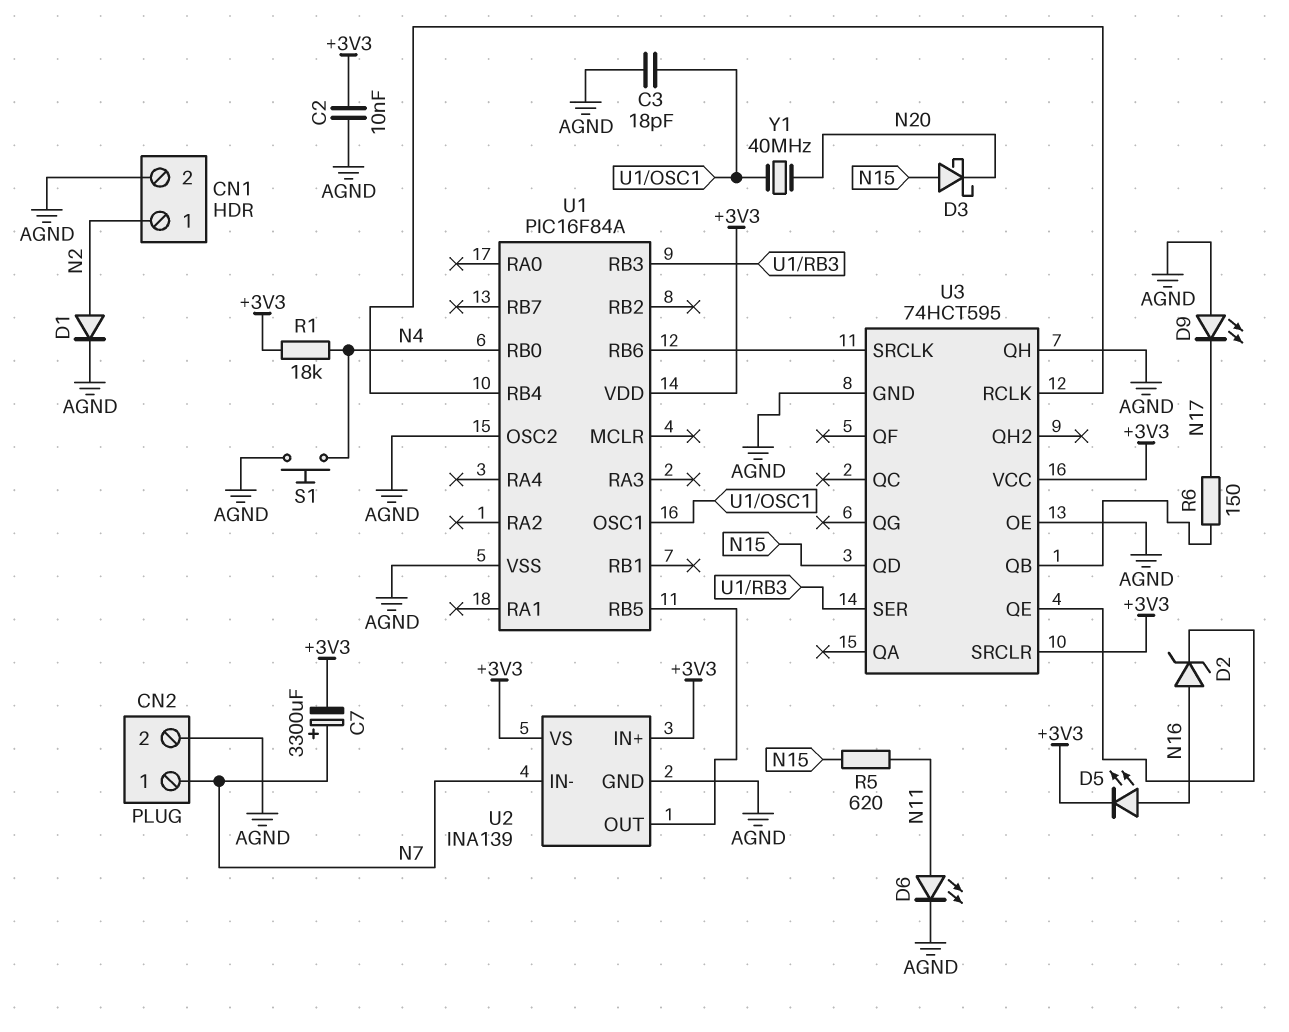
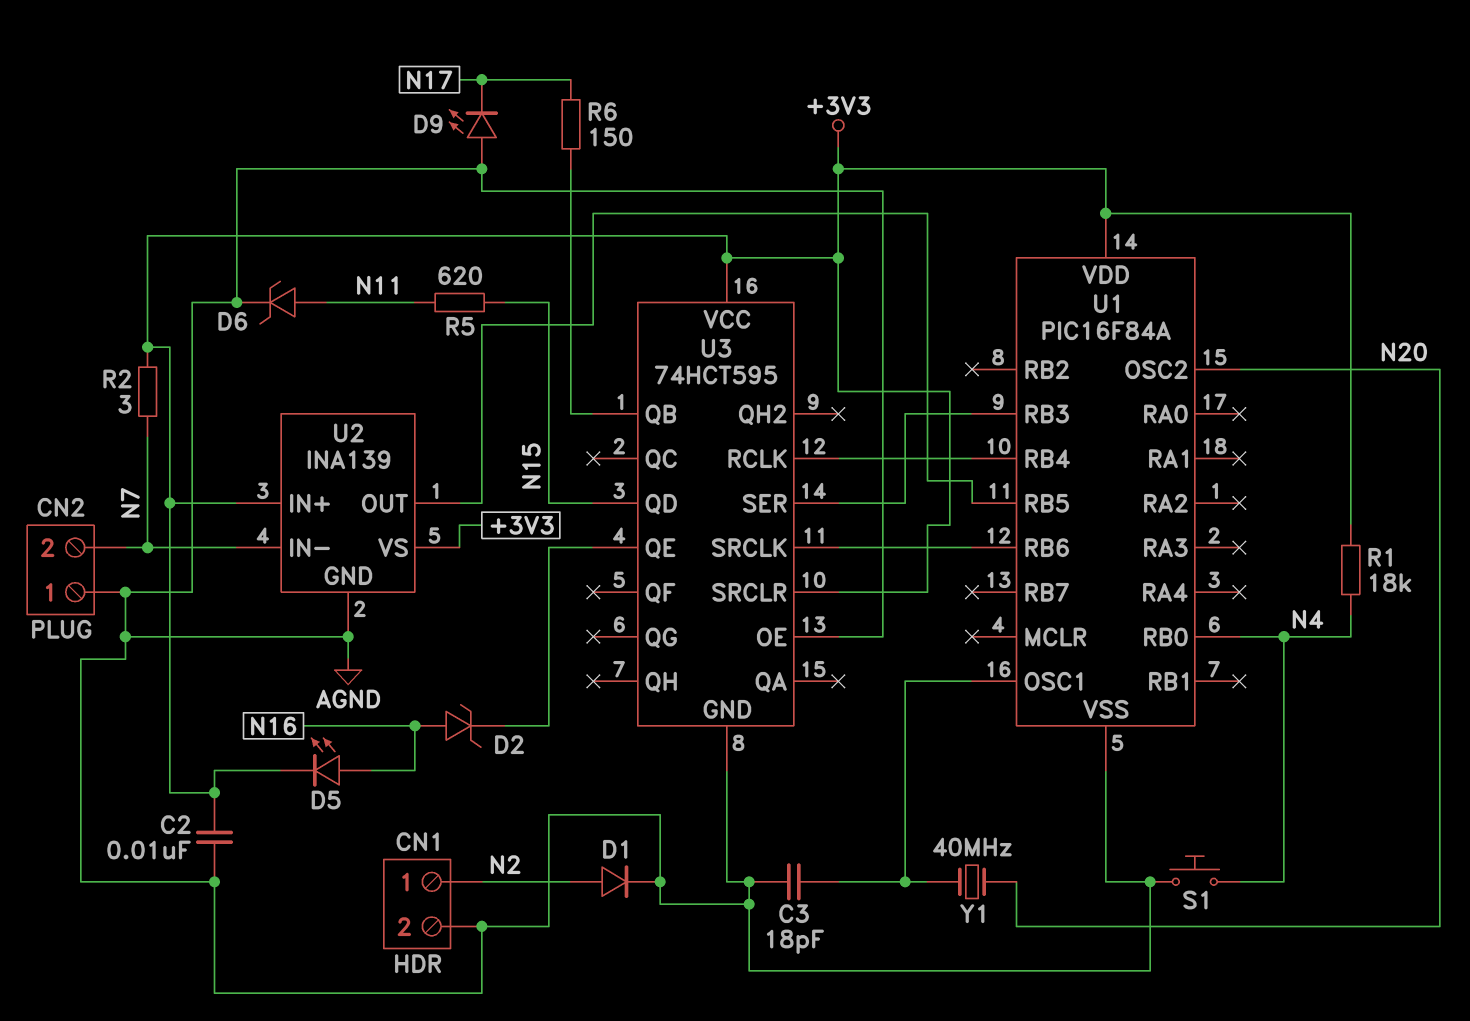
C7: 3300uF (plus N7, minus +3V3) -> none
CN2 pin 1: N7 -> AGND
CN2 pin 2: AGND -> N7
D3: schottky (A N15, K N20) -> none
D6: LED (A N11, K AGND) -> zener (A N11, K AGND)
R2: none -> 3 (+3V3, N7)
U1 pin OSC2: AGND -> N20
U3 pin QH: AGND -> none

